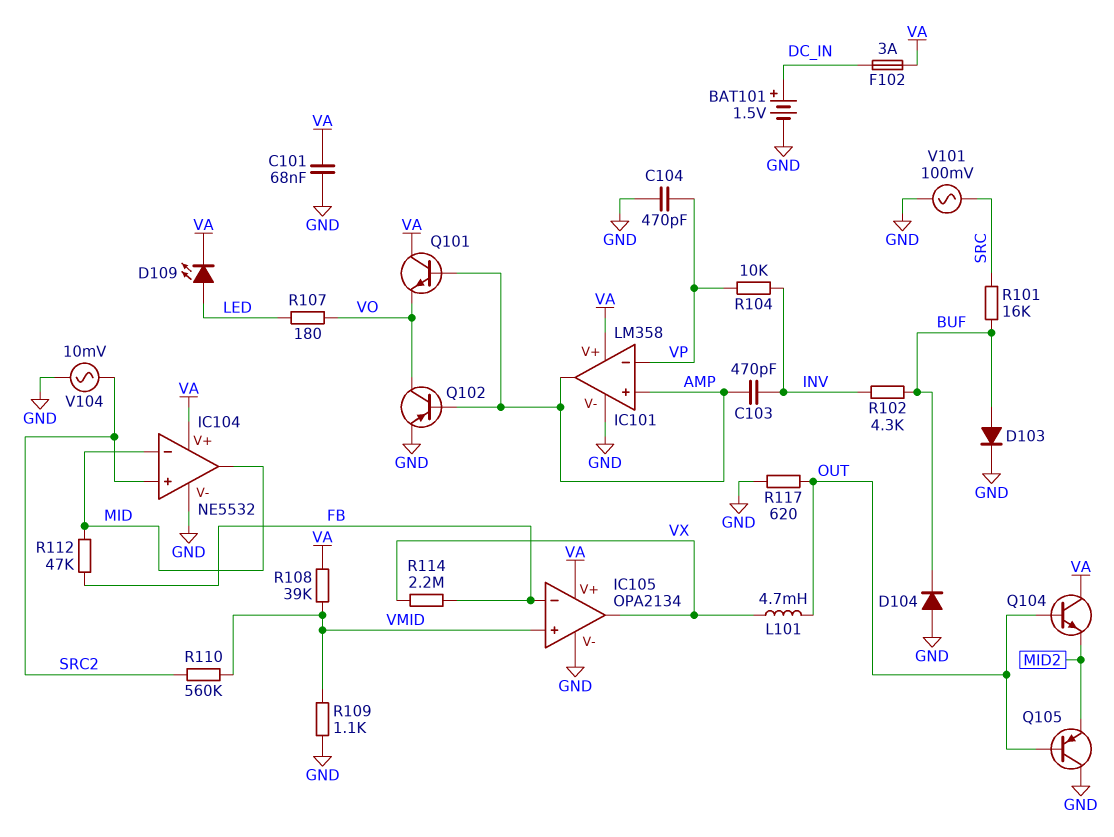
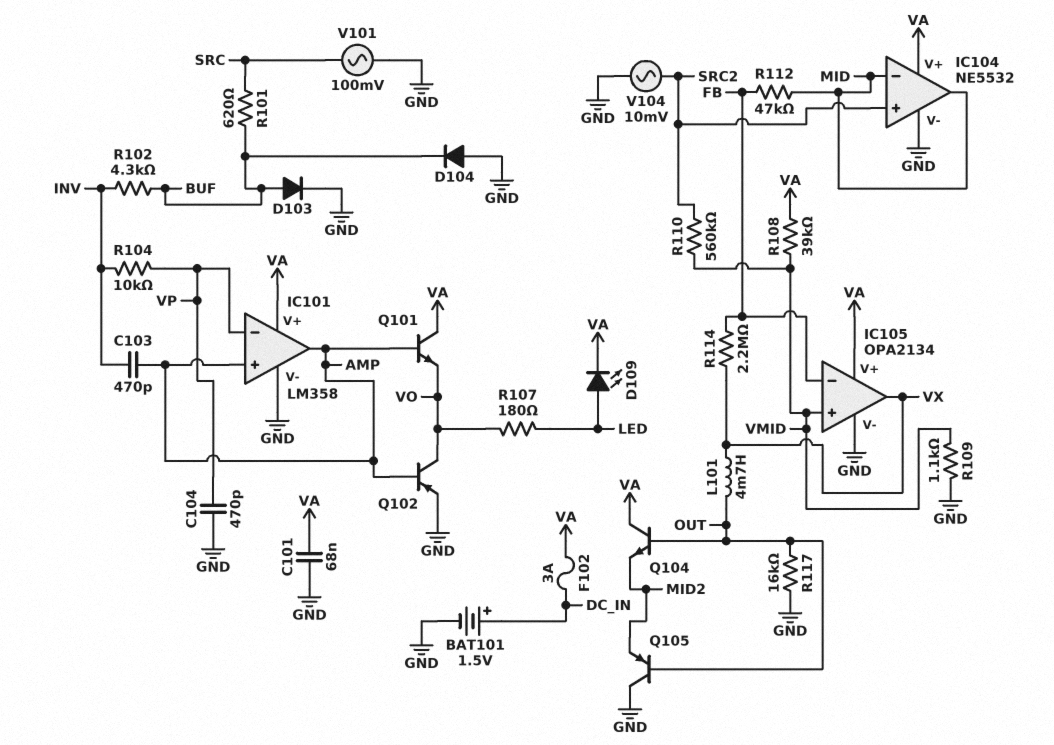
R101: 16k (BUF, SRC) -> 620 (BUF, SRC)
R117: 620 (GND, OUT) -> 16k (GND, OUT)

